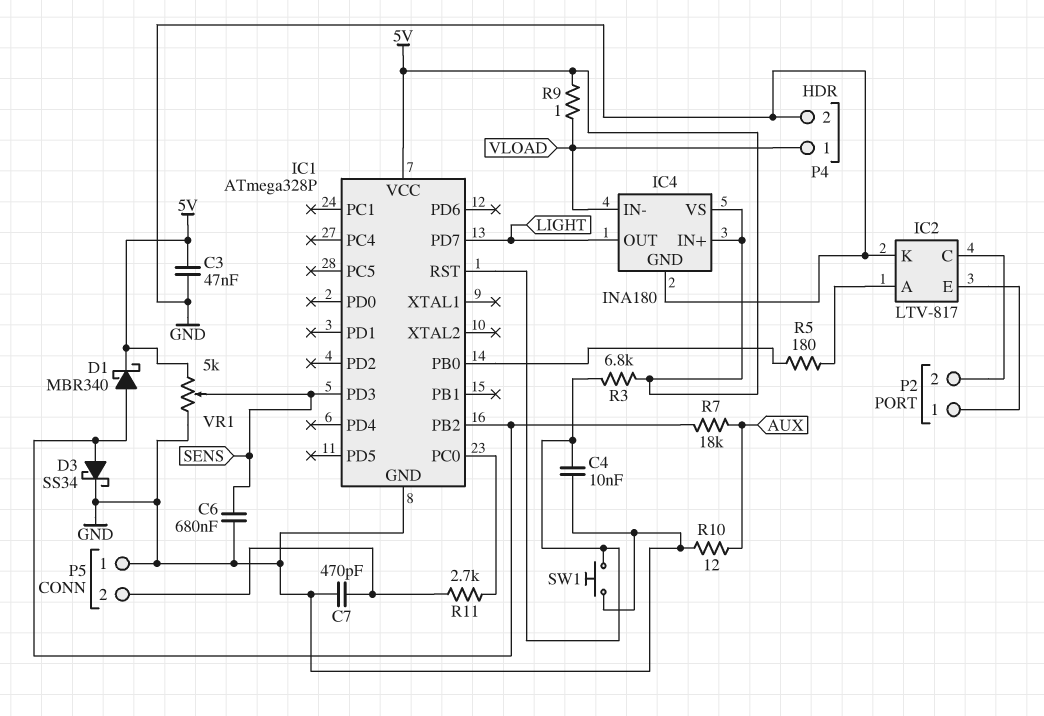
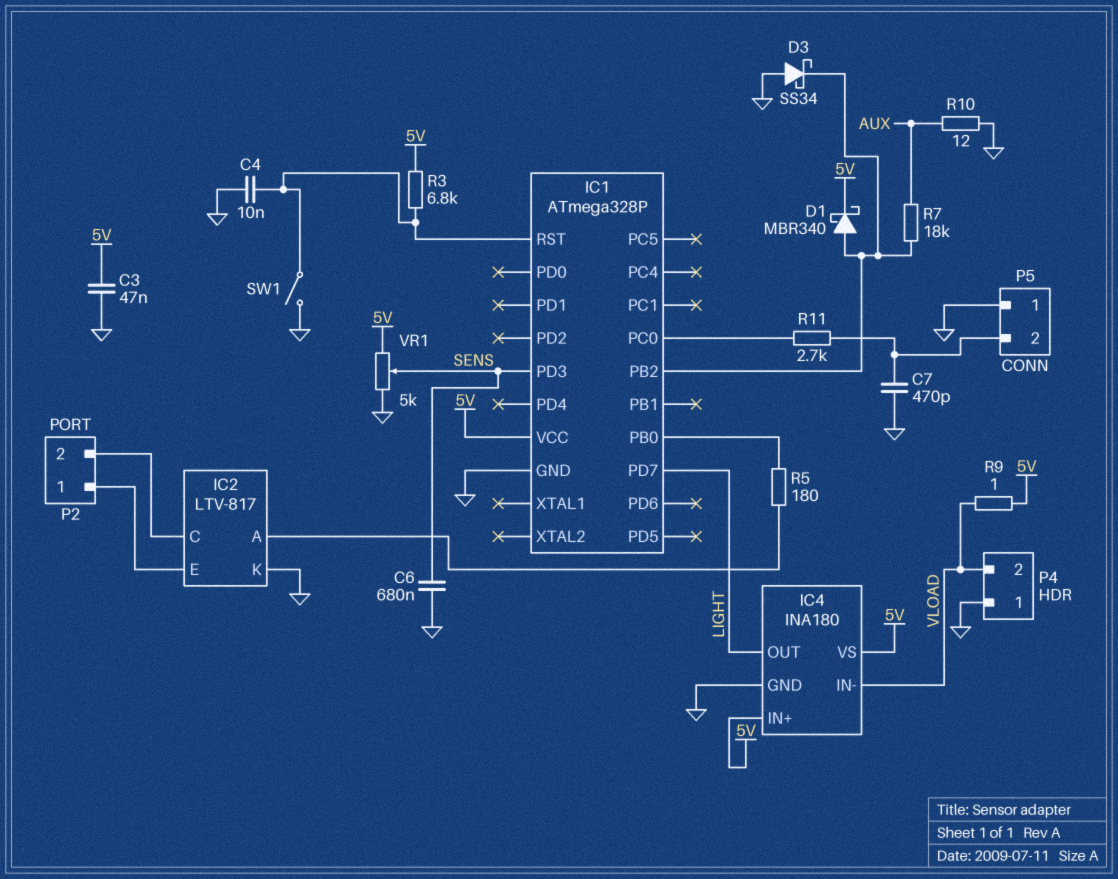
D3: schottky SS34 (A IC1/PB2, K GND) -> schottky SS34 (A GND, K IC1/PB2)
P4 pin 1: VLOAD -> GND
P4 pin 2: GND -> VLOAD
SW1: button (GND, IC1/RST) -> switch (GND, IC1/RST)

